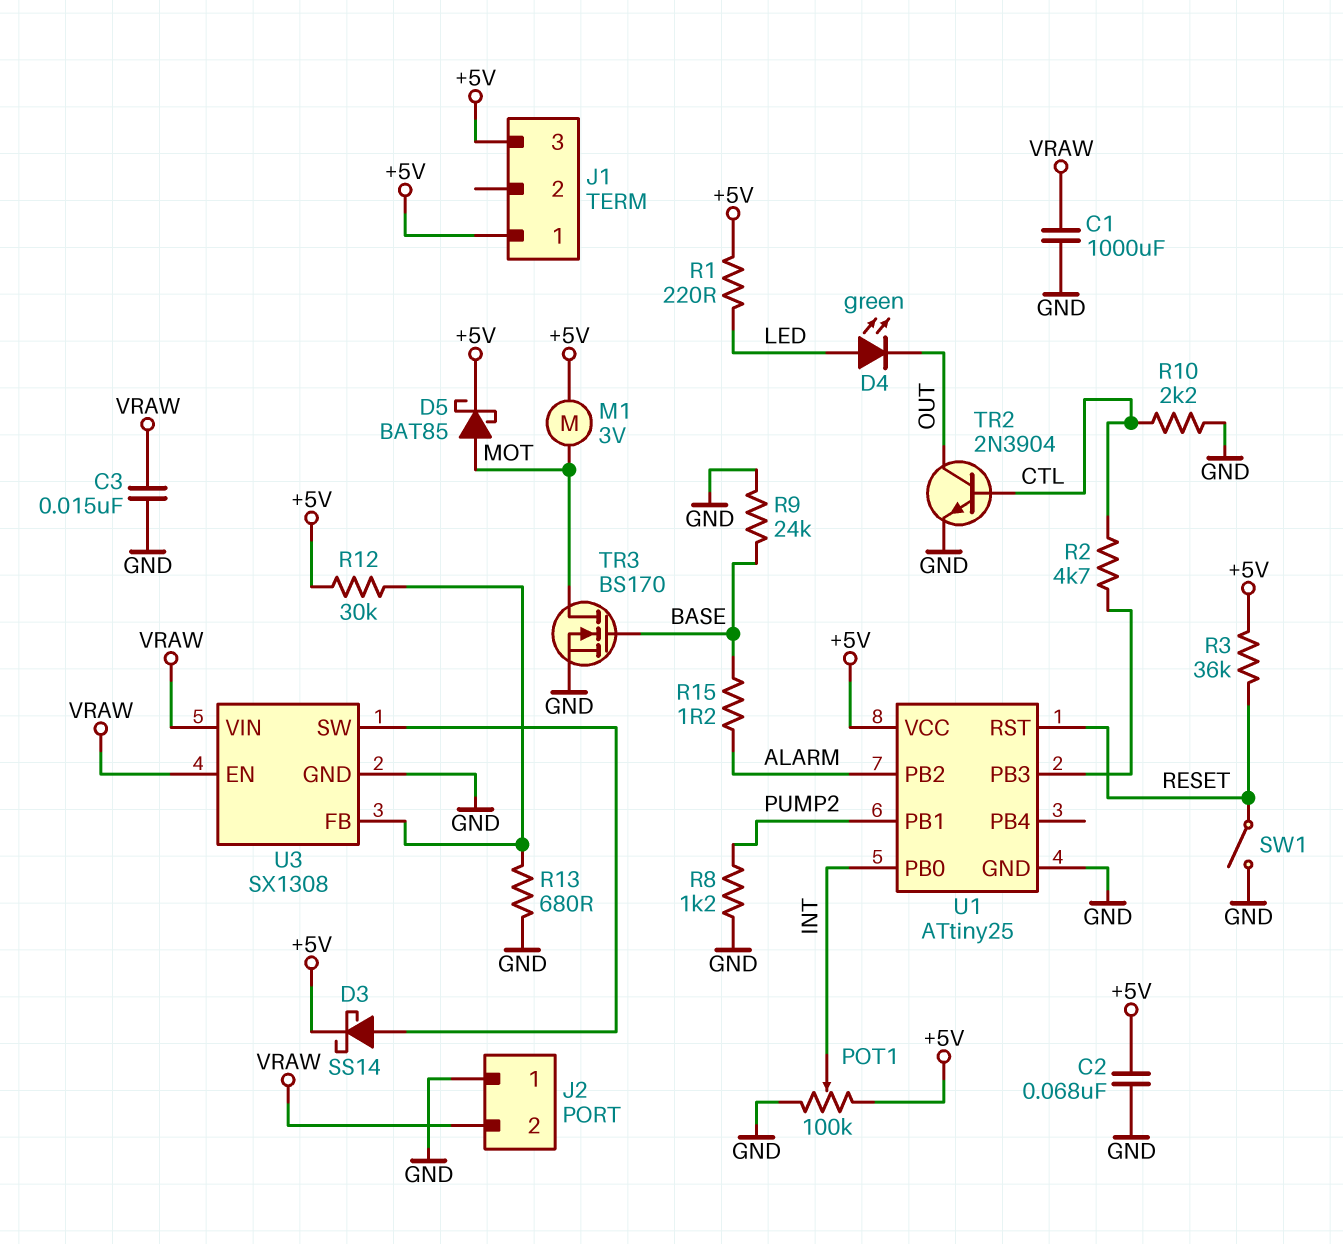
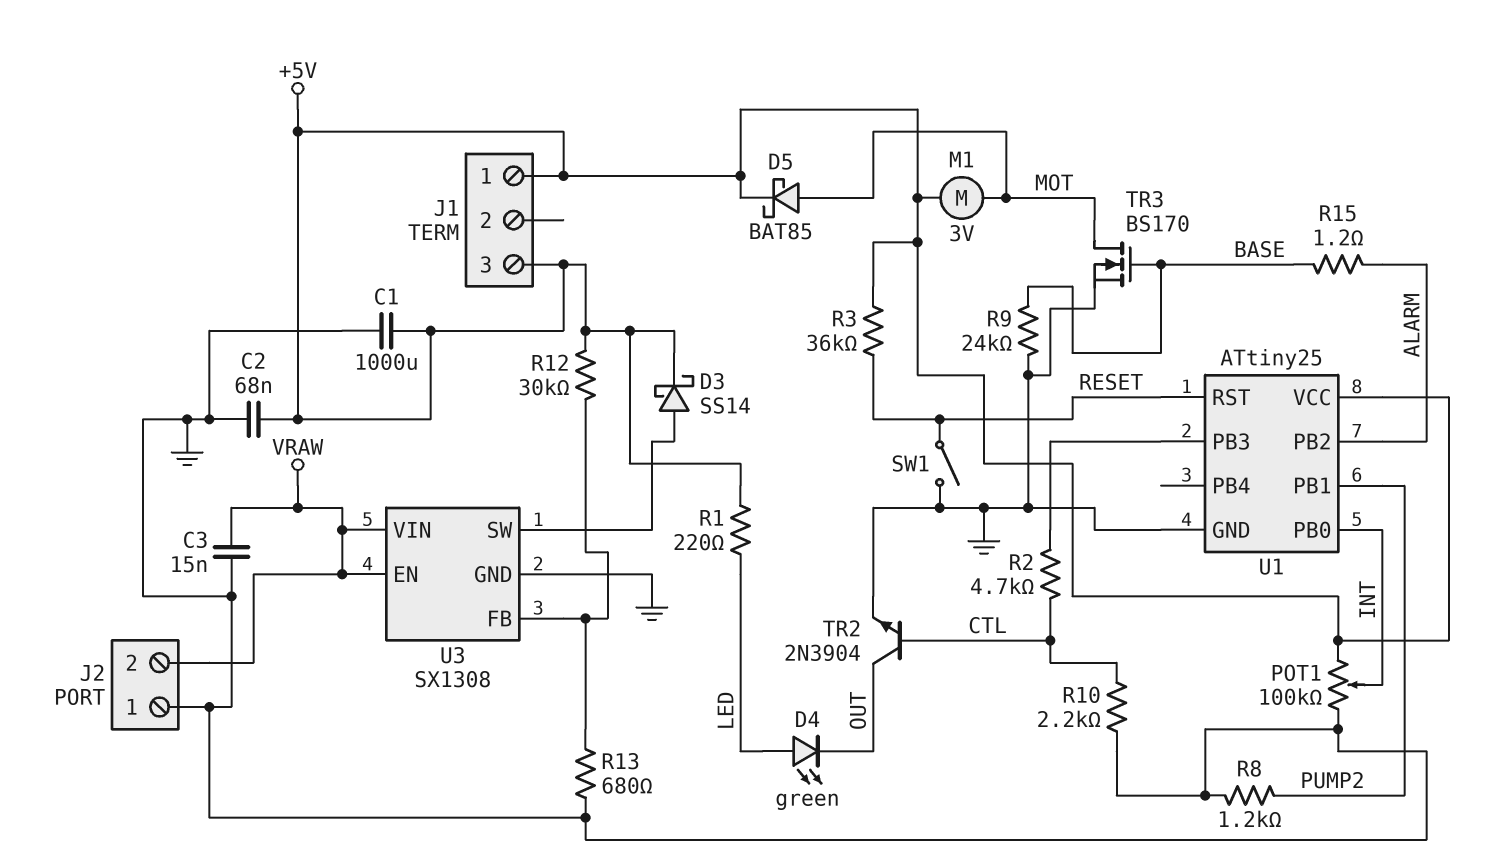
C1: 1000uF (GND, VRAW) -> 1000uF (+5V, GND)

